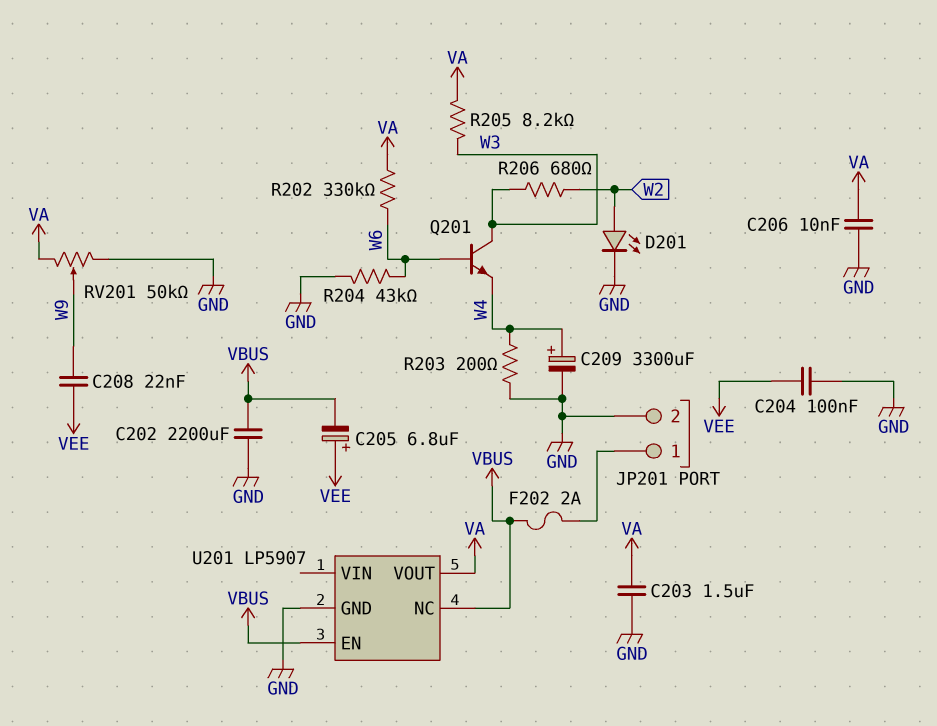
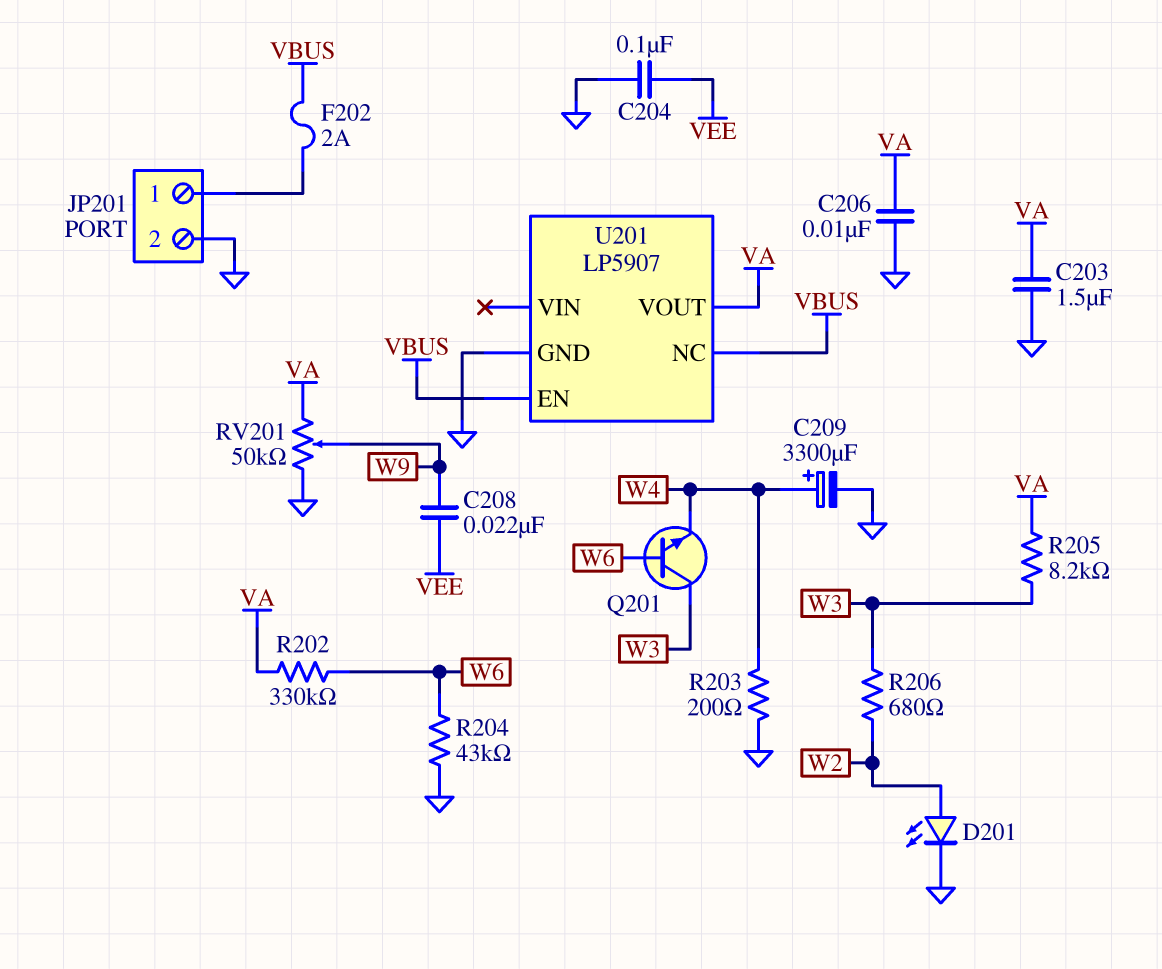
C202: 2200uF (GND, VBUS) -> none
C205: 6.8uF (plus VEE, minus VBUS) -> none

